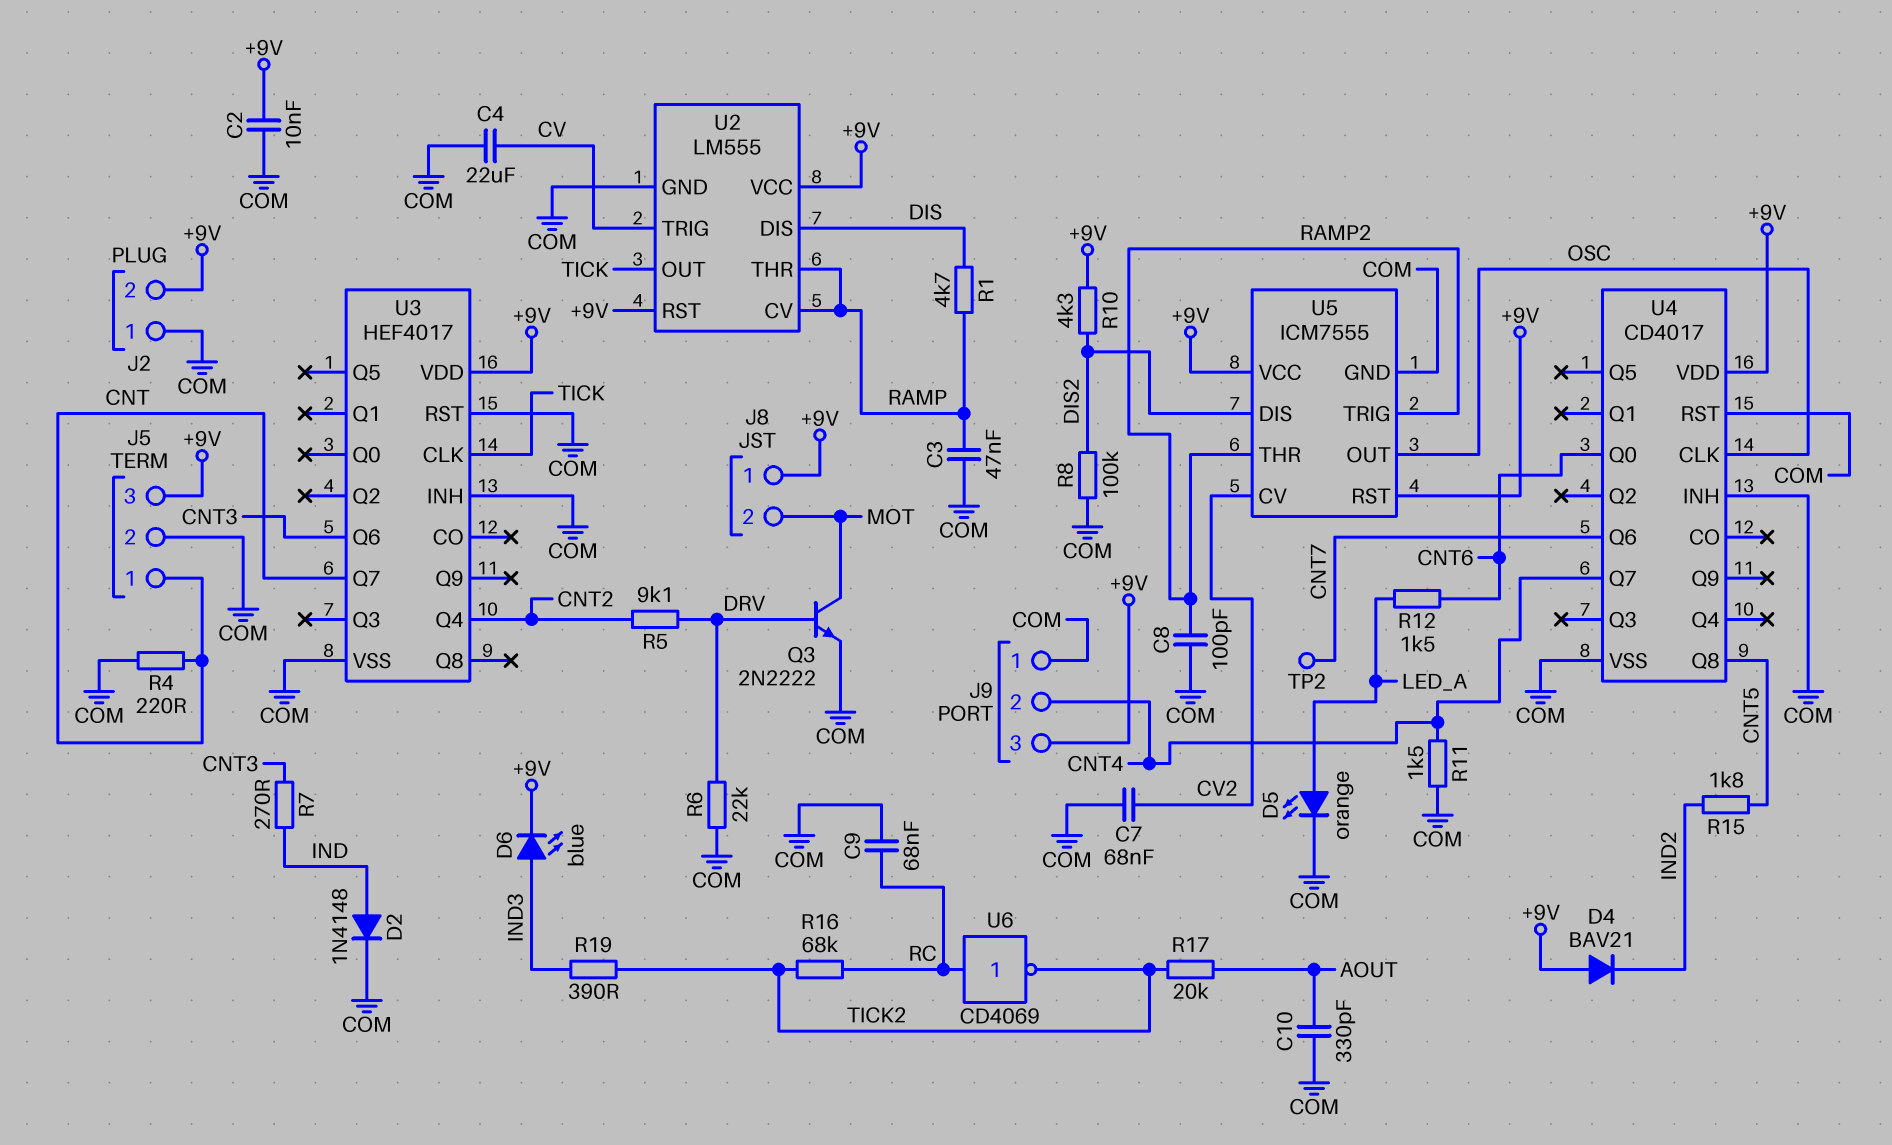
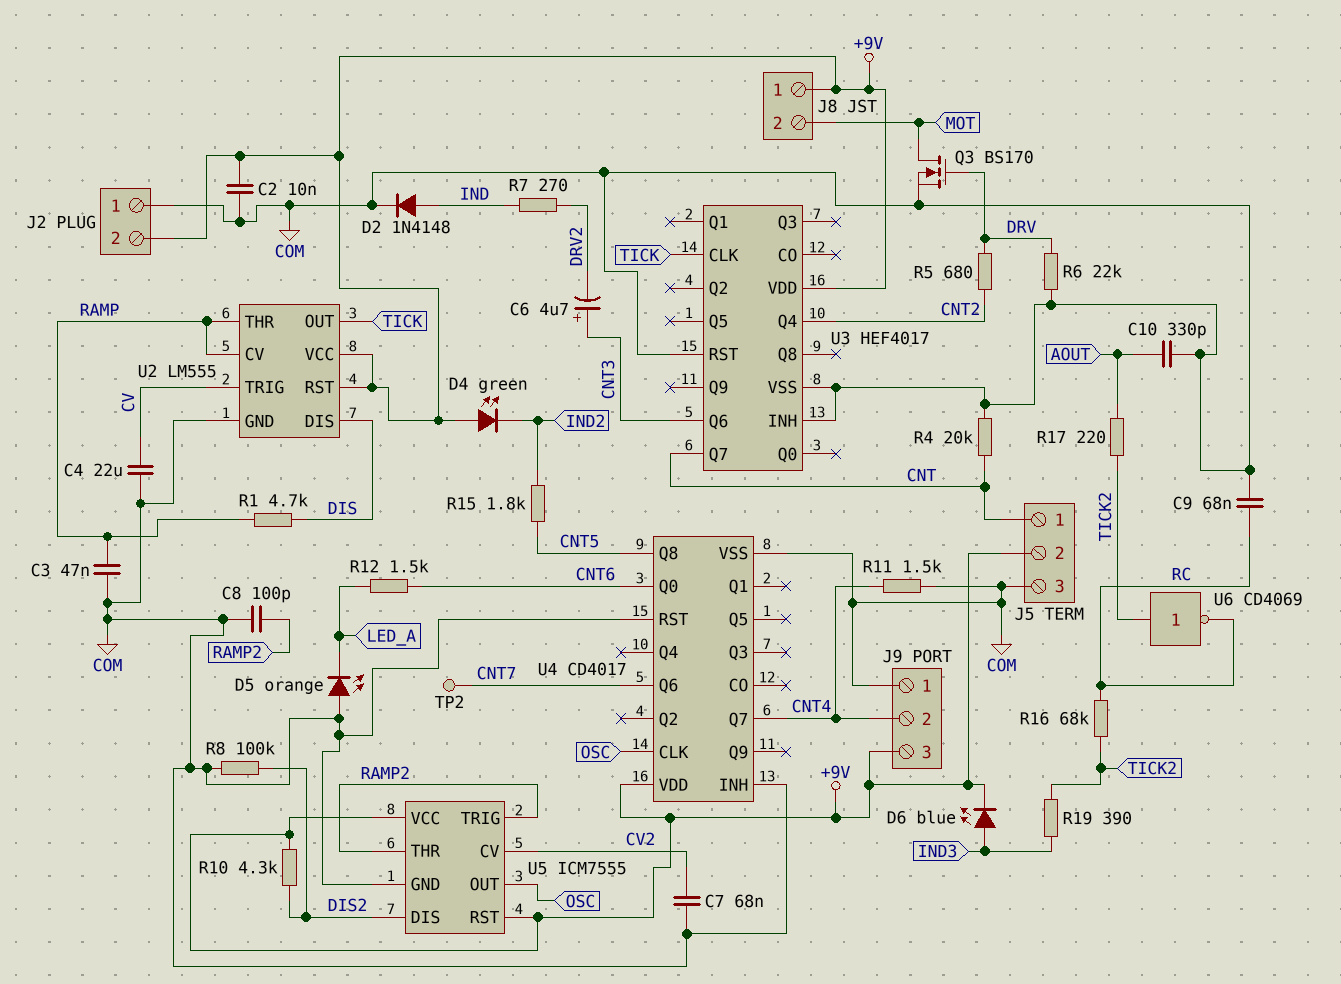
C6: none -> 4.7uF (plus CNT3, minus DRV2)
D4: diode BAV21 (A +9V, K IND2) -> LED green (A +9V, K IND2)
D5: LED orange (A LED_A, K COM) -> LED orange (A COM, K LED_A)
J5 pin 2: COM -> +9V
J5 pin 3: +9V -> COM
Q3: NPN 2N2222 (B DRV, C MOT, E COM) -> NMOS BS170 (G DRV, D MOT, S COM)
R4: 220 (CNT, COM) -> 20k (CNT, COM)
R5: 9.1k (CNT2, DRV) -> 680 (CNT2, DRV)
R7: 270 (CNT3, IND) -> 270 (DRV2, IND)
R17: 20k (AOUT, TICK2) -> 220 (AOUT, TICK2)
U6: NOT CD4069 (in RC, out TICK2) -> NOT CD4069 (in TICK2, out RC)

